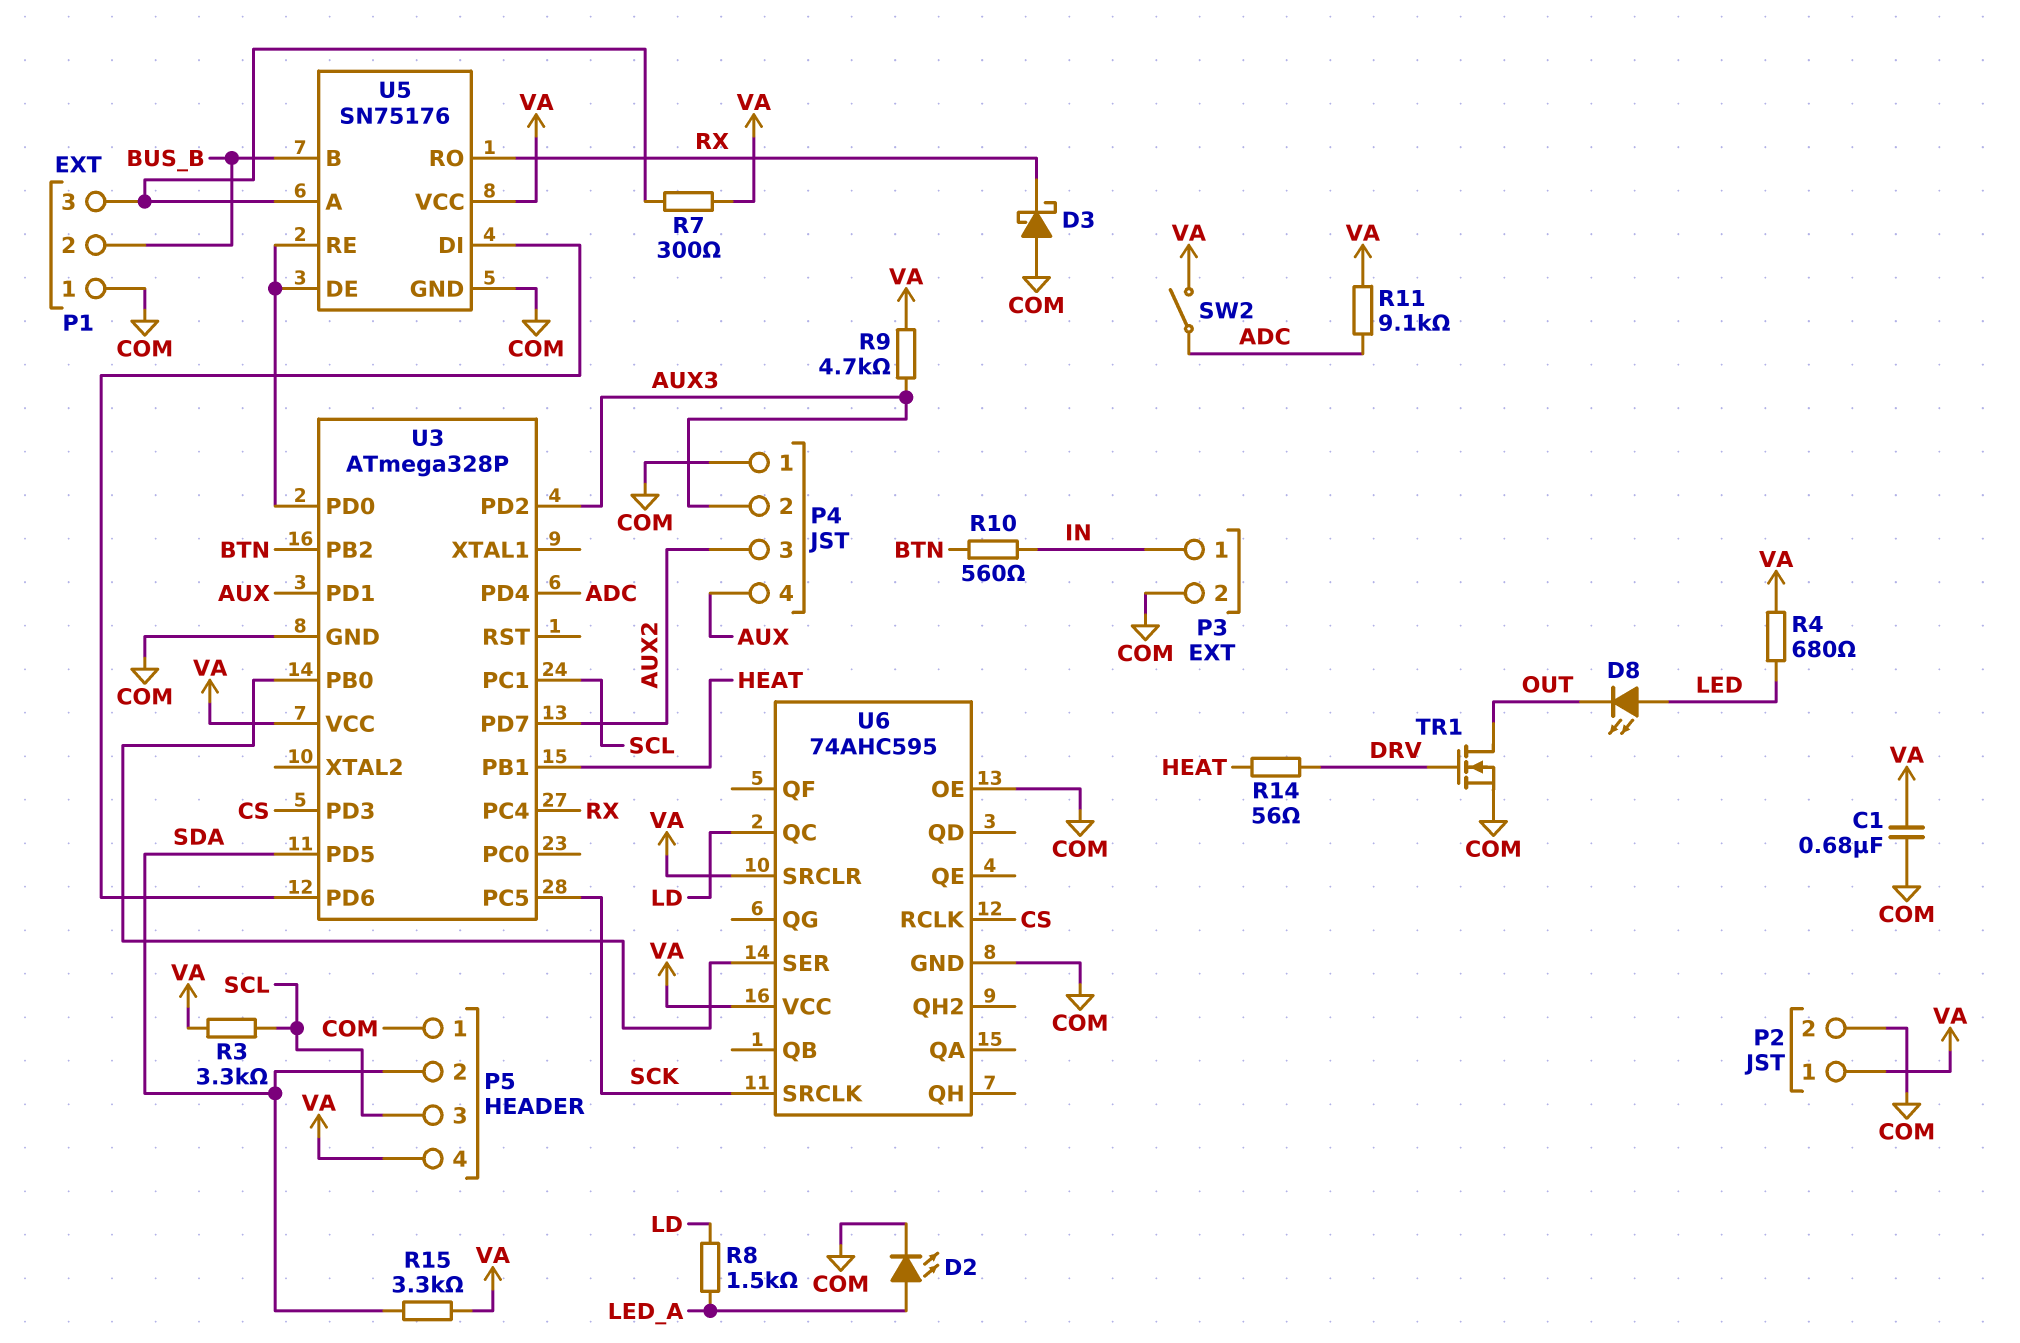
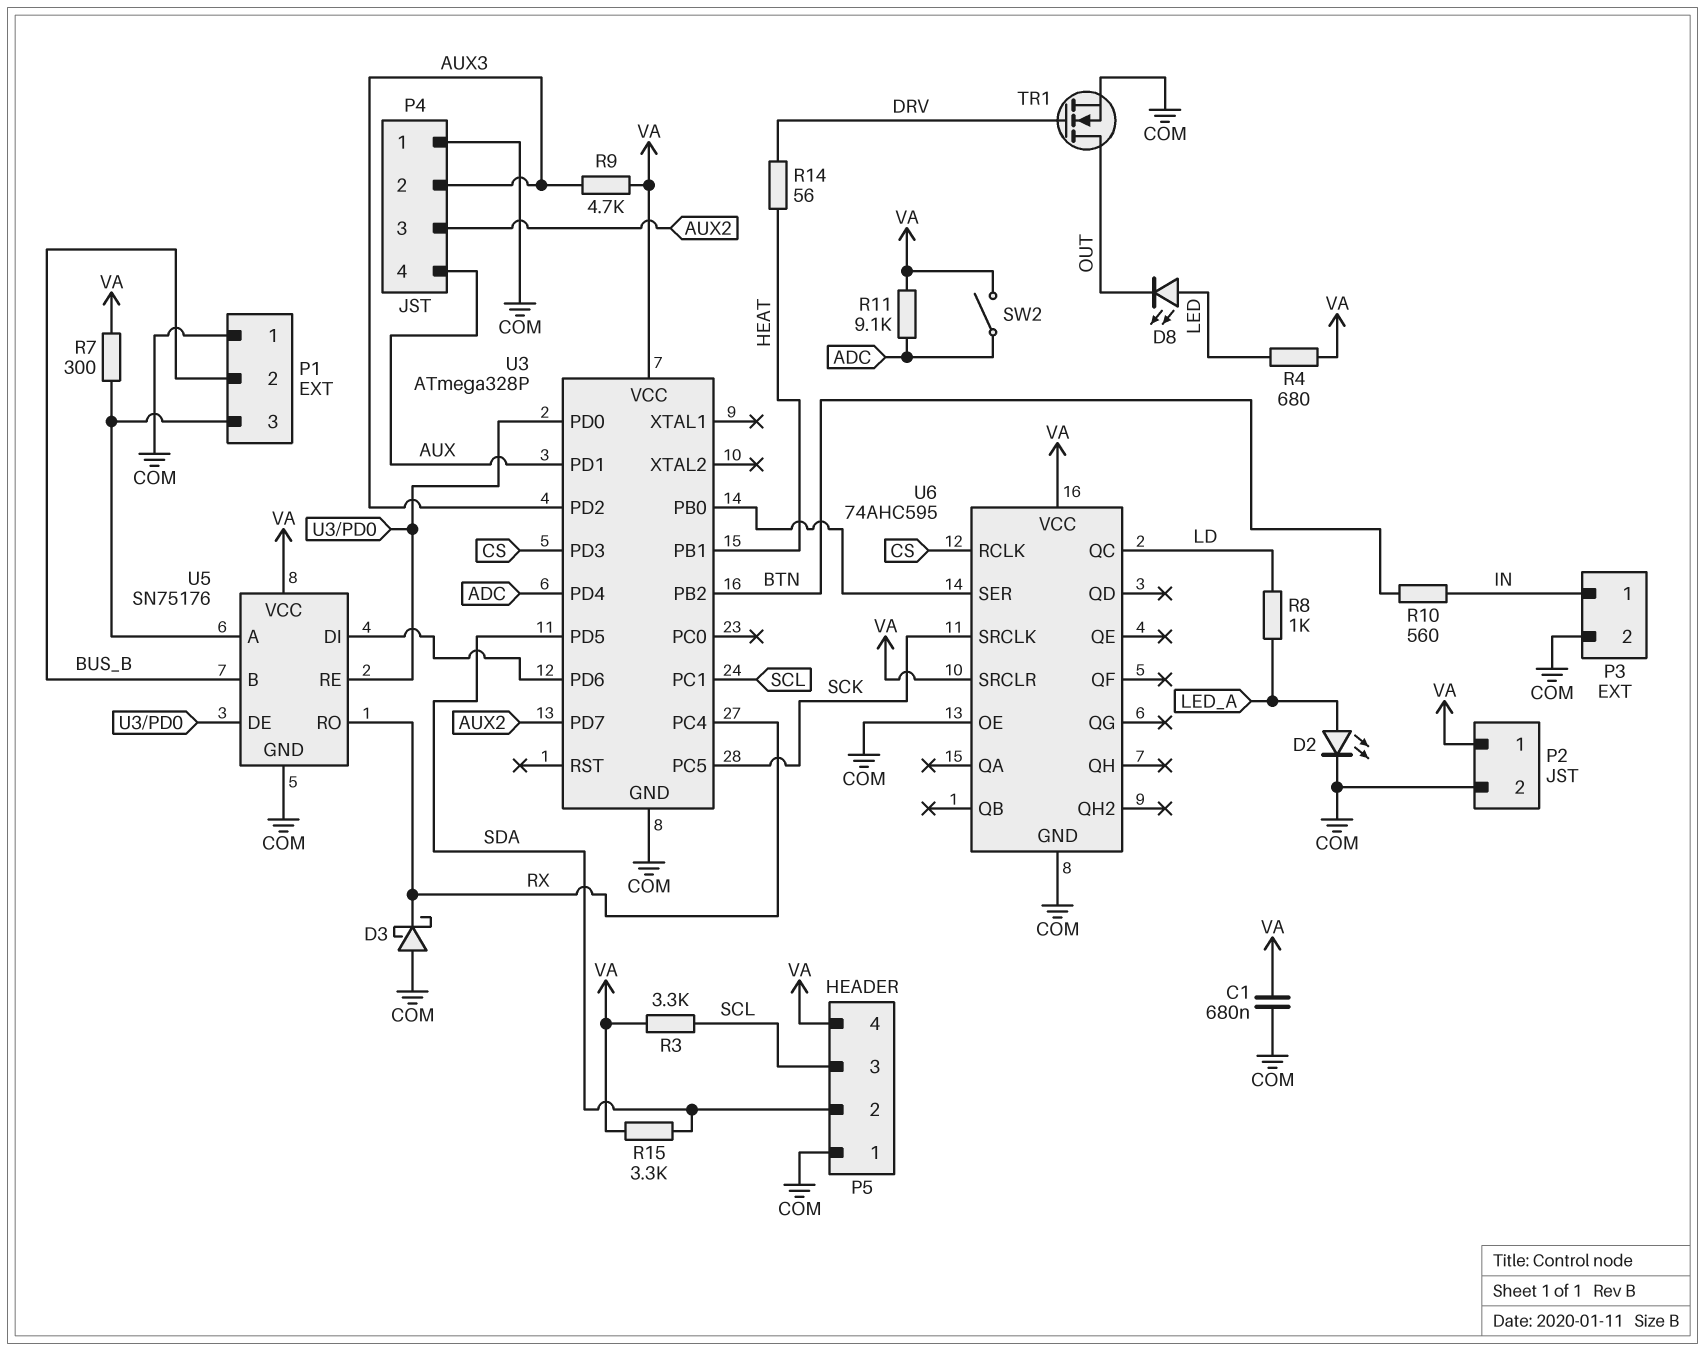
R8: 1.5k (LD, LED_A) -> 1k (LD, LED_A)

